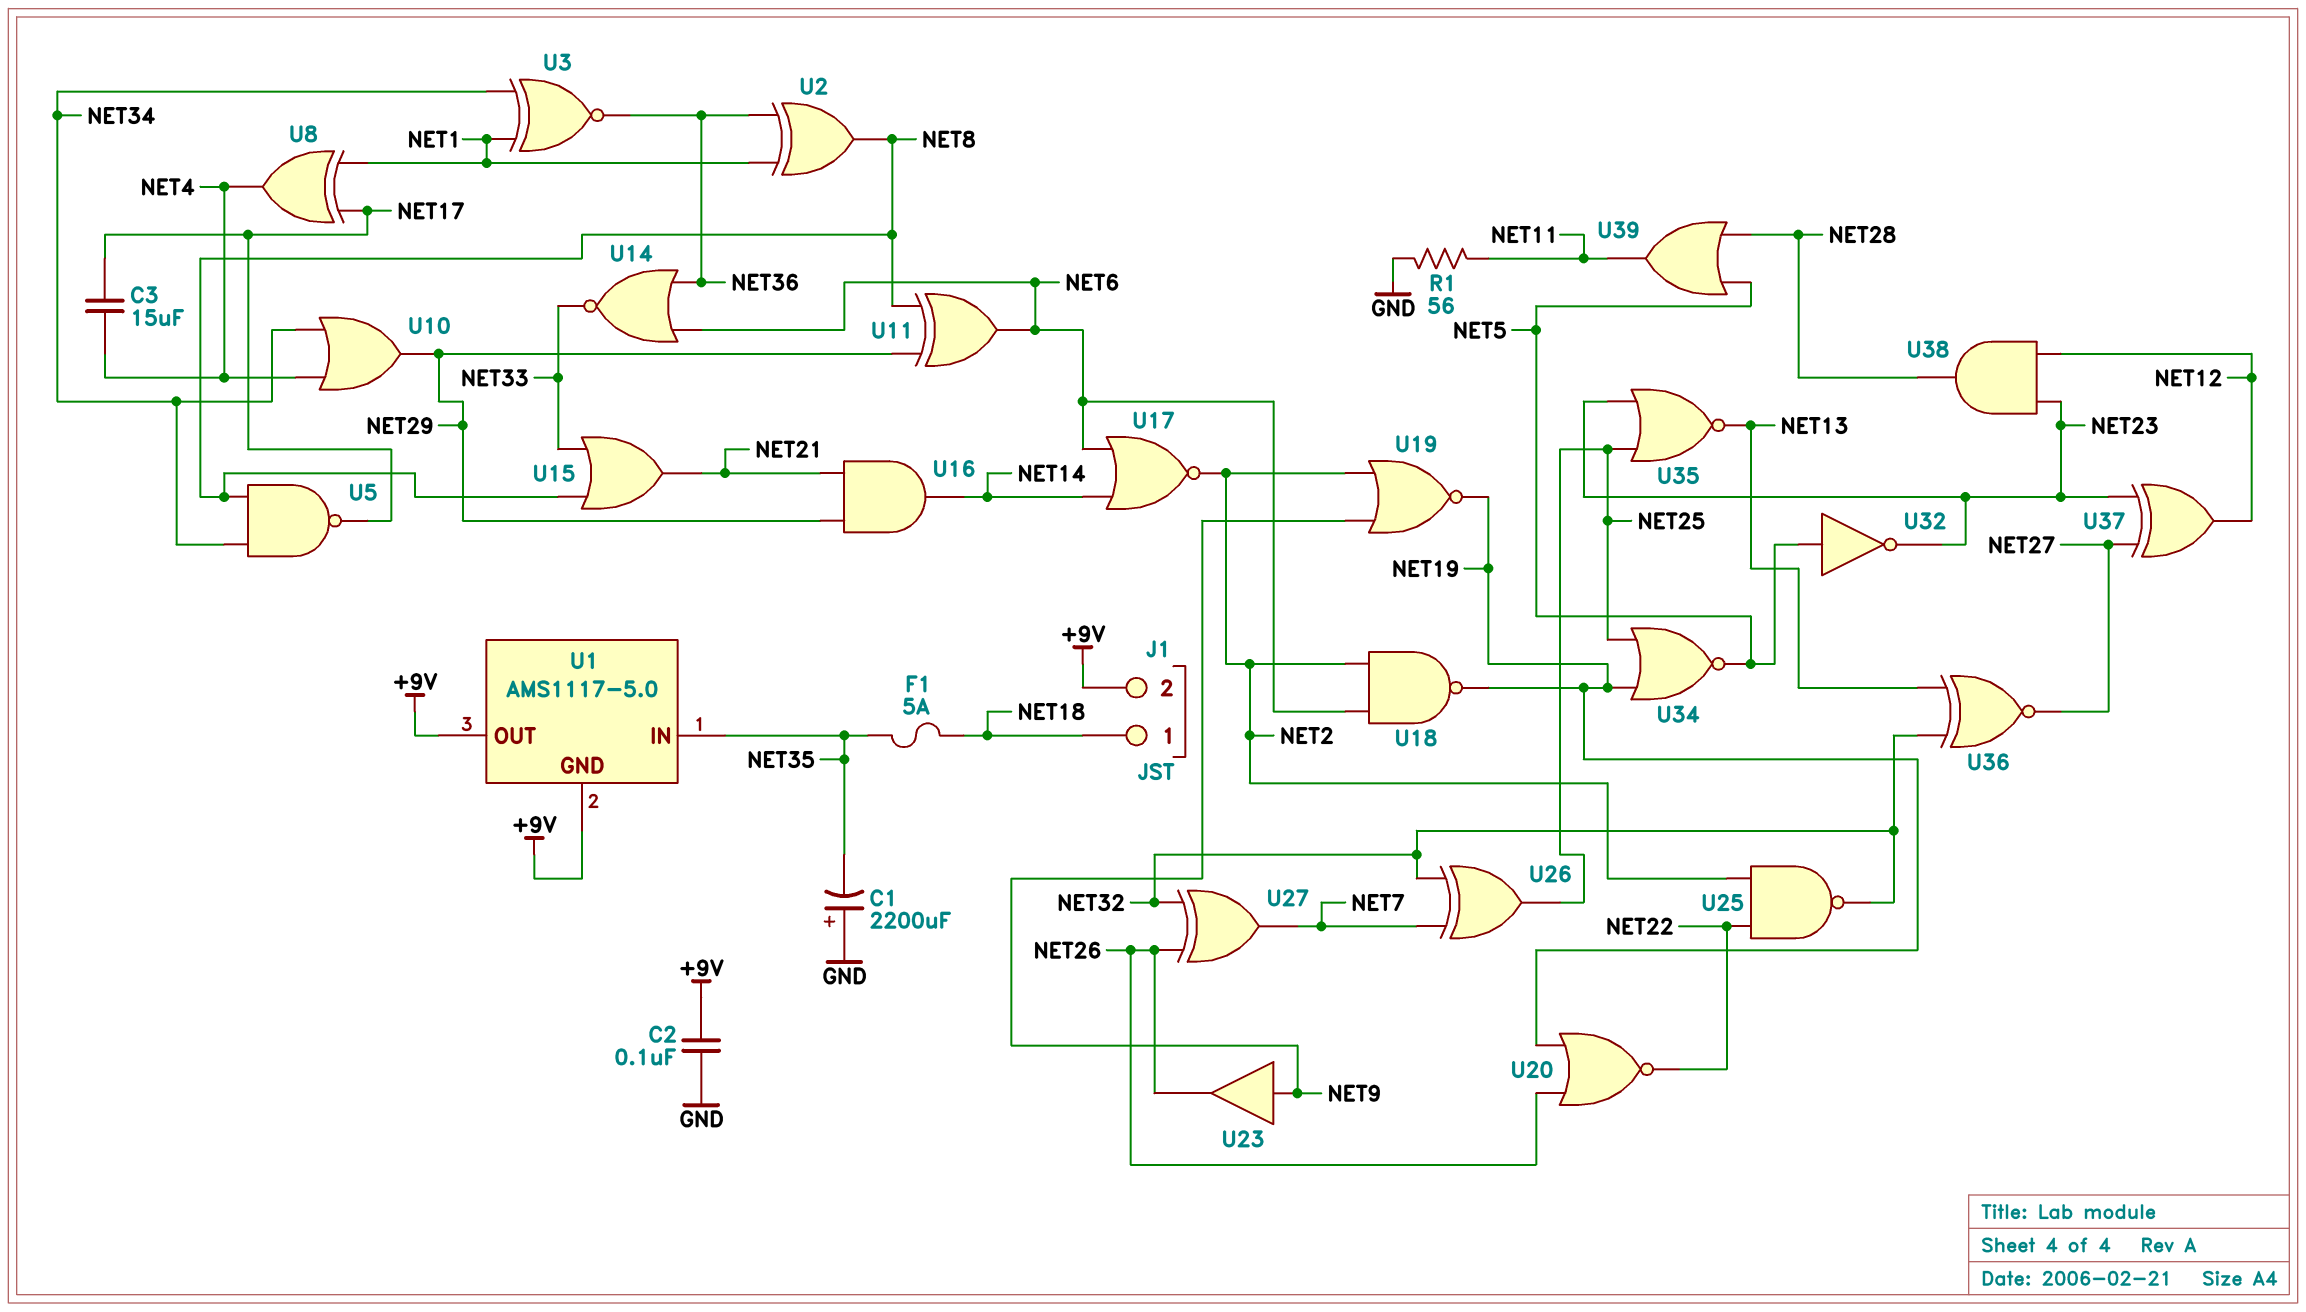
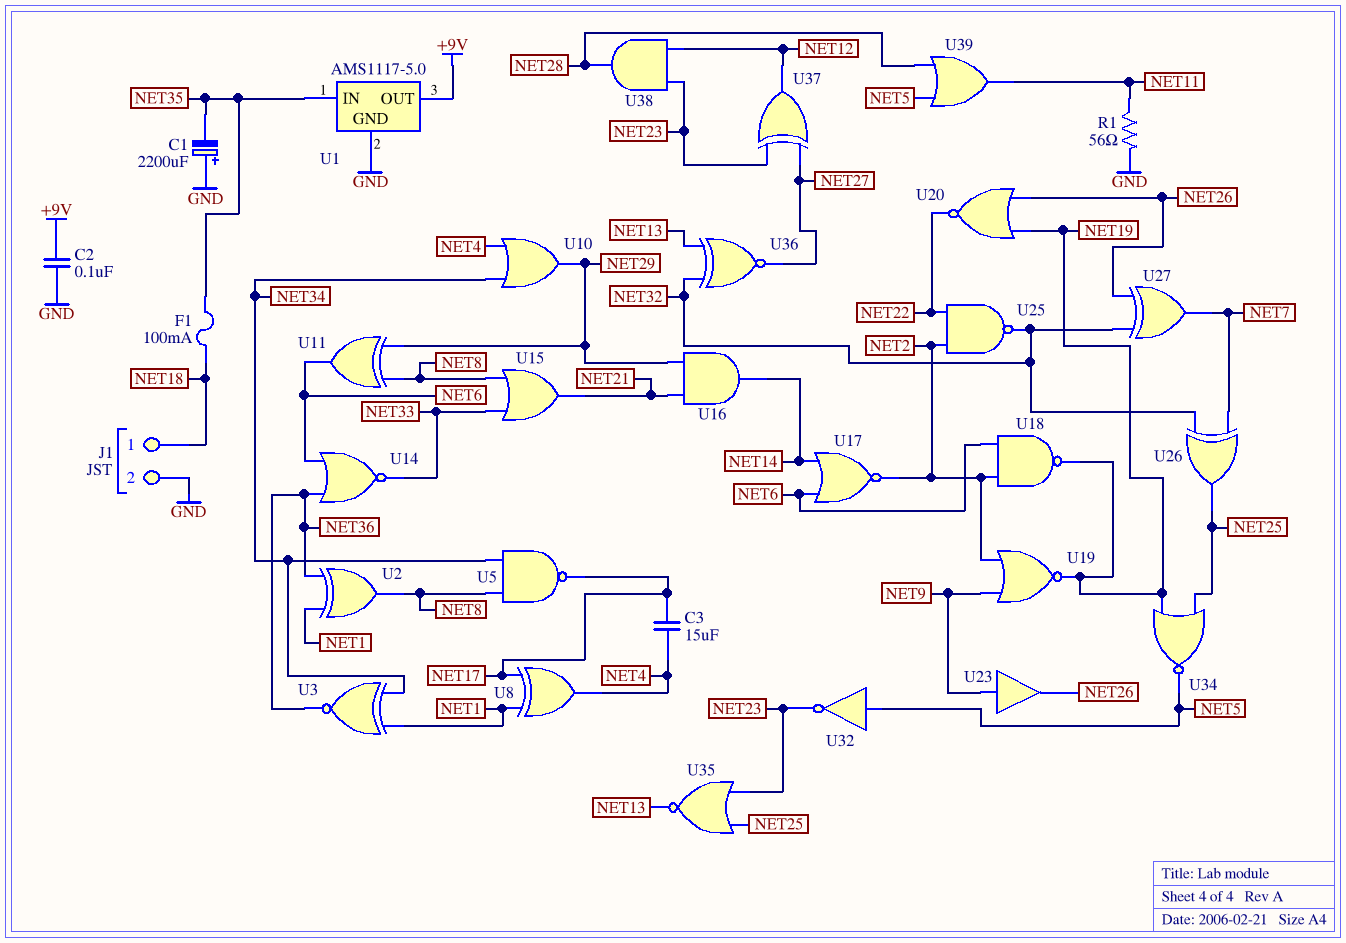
F1: 5A (NET18, NET35) -> 100mA (NET18, NET35)
J1 pin 2: +9V -> GND
U1 pin GND: +9V -> GND

